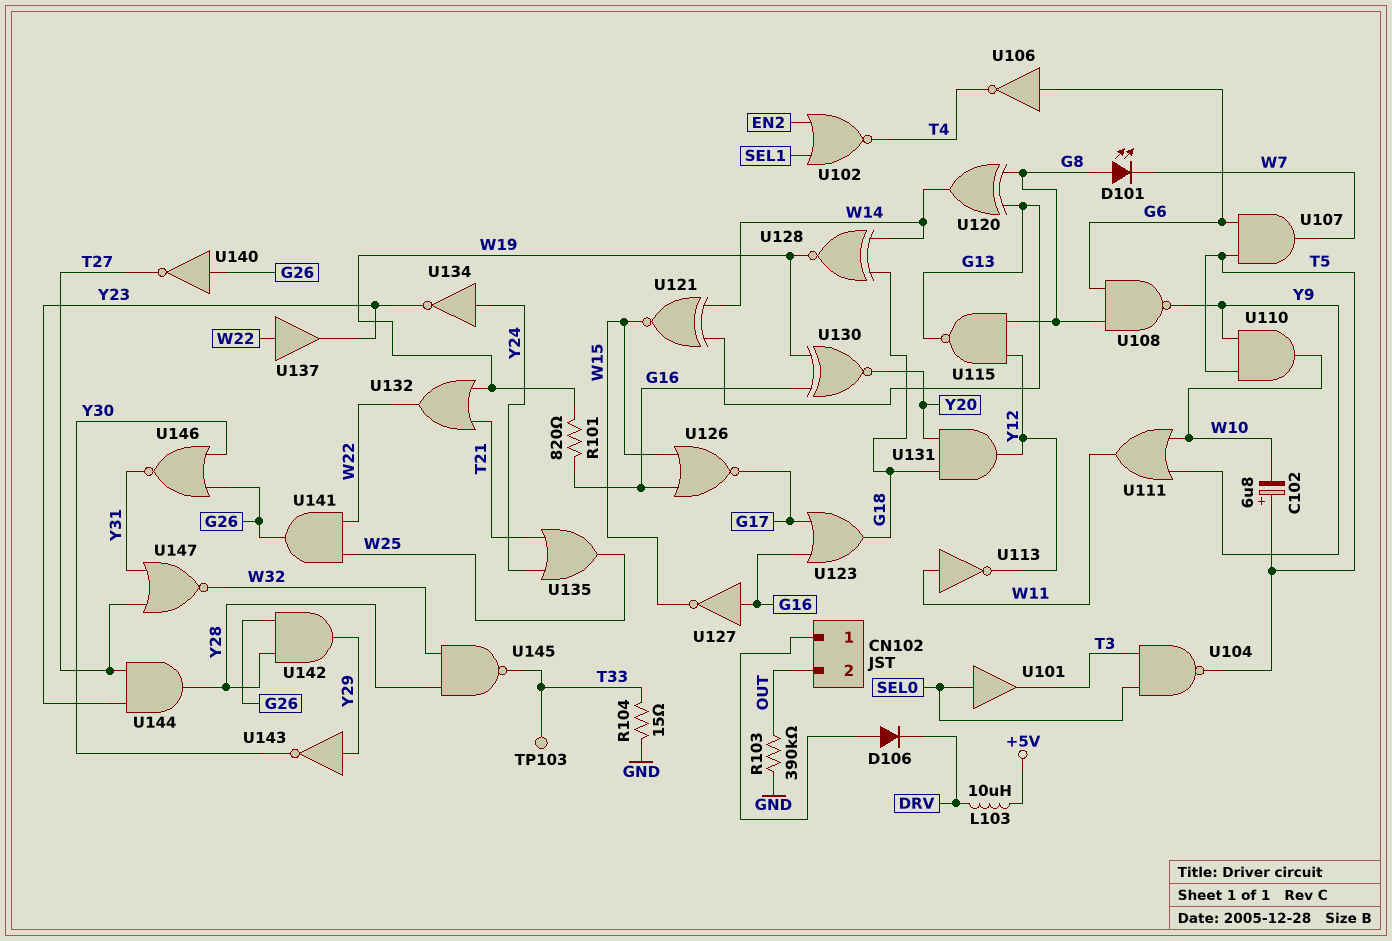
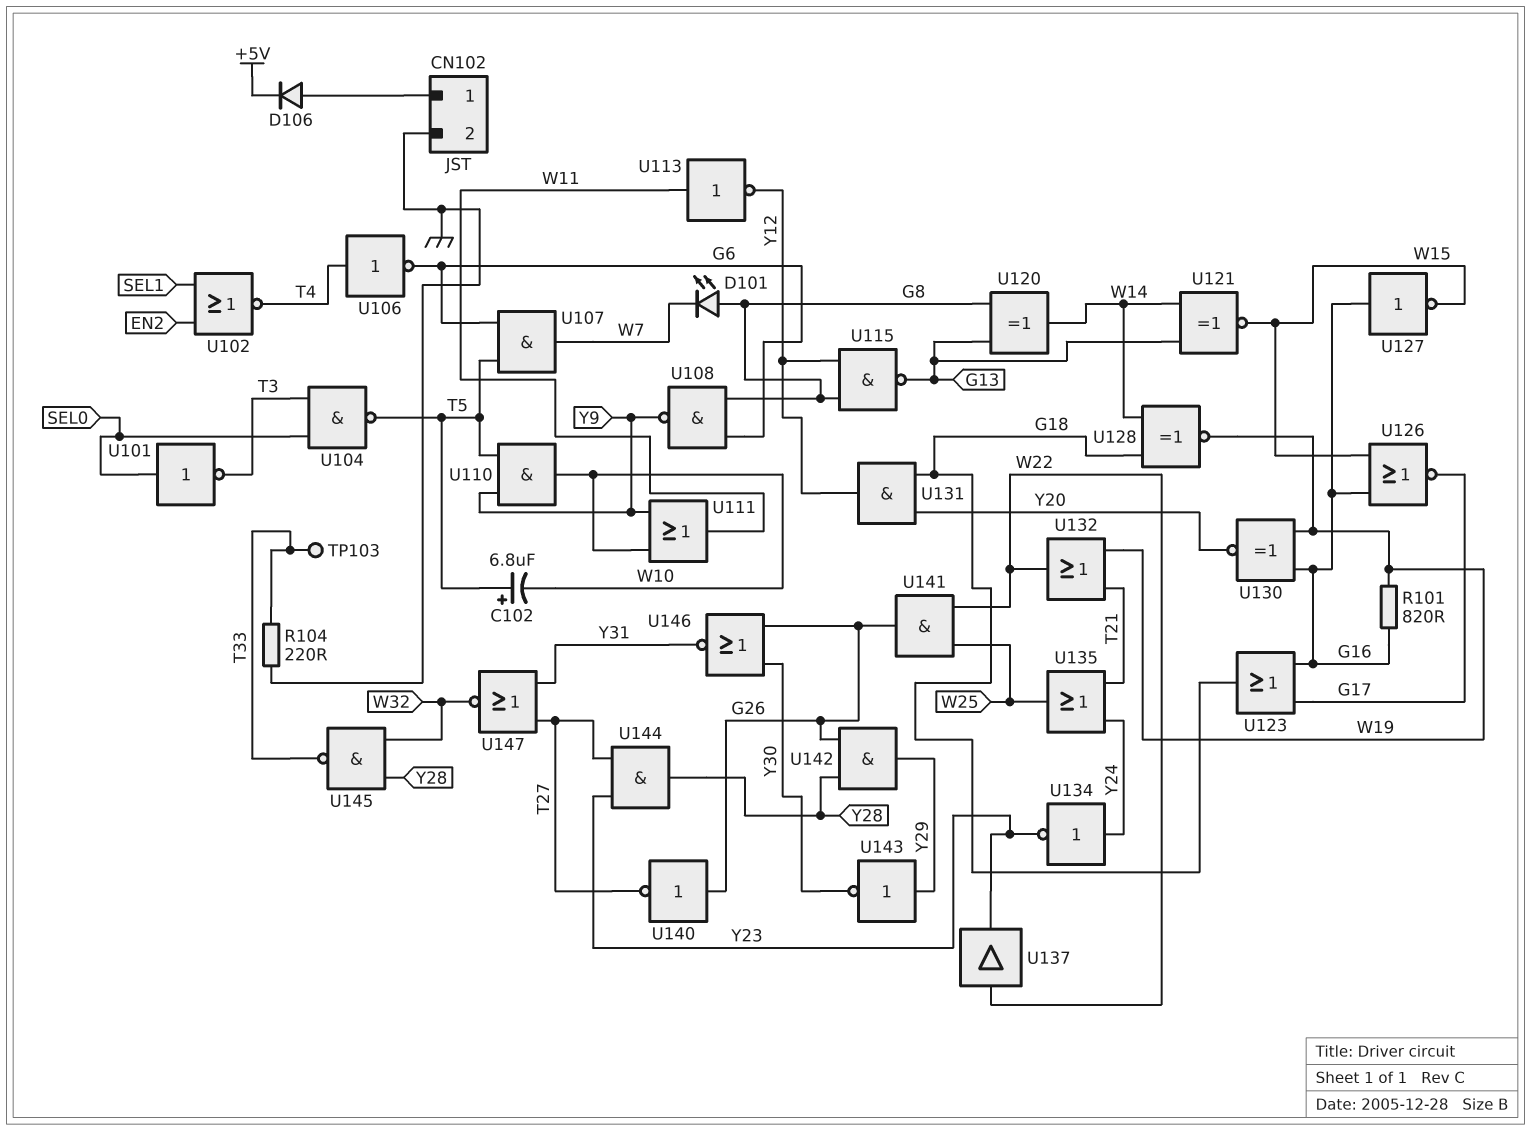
CN102 pin 2: OUT -> GND
D106: diode (A CN102/1, K DRV) -> diode (A CN102/1, K +5V)
L103: 10uH (+5V, DRV) -> none
R103: 390k (GND, OUT) -> none
R104: 15 (GND, T33) -> 220 (GND, T33)
U101: buffer (in SEL0, out T3) -> NOT (in SEL0, out T3)
U106: NOT (in G6, out T4) -> NOT (in T4, out G6)

